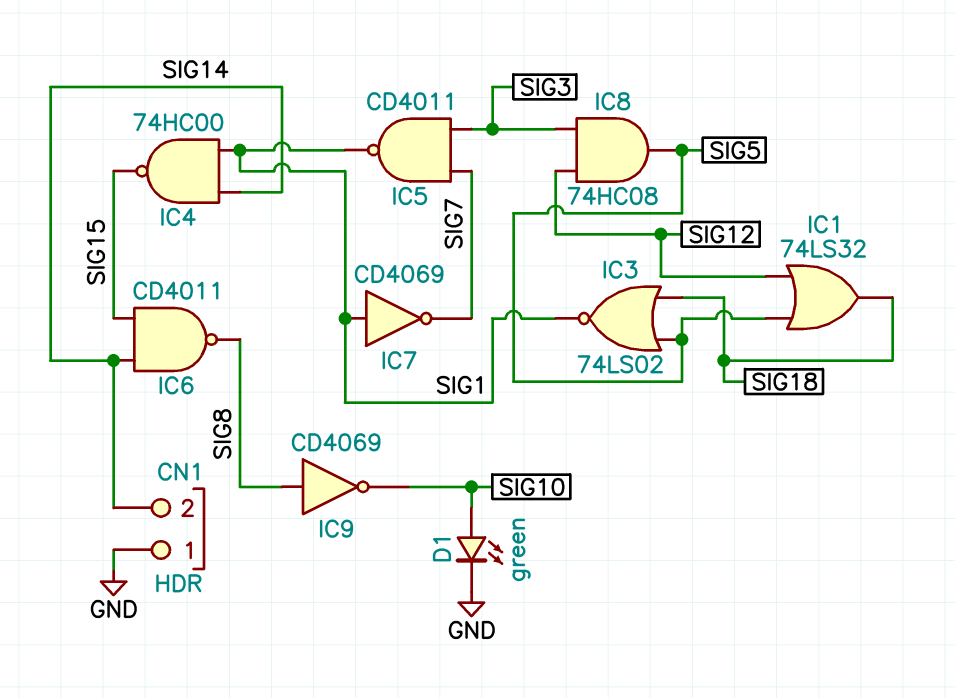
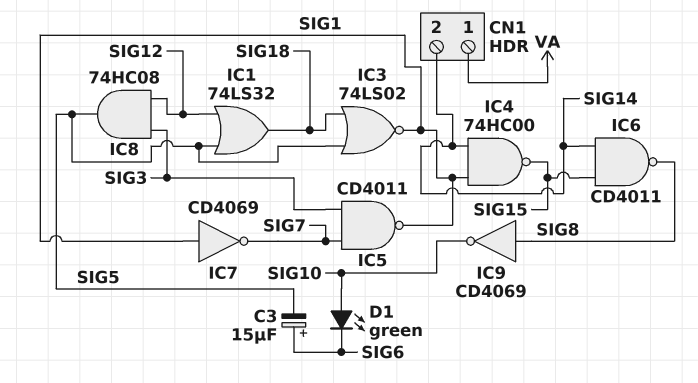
C3: none -> 15uF (plus SIG6, minus SIG5)
CN1 pin 1: GND -> VA
D1: LED green (A SIG10, K GND) -> LED green (A SIG10, K SIG6)

